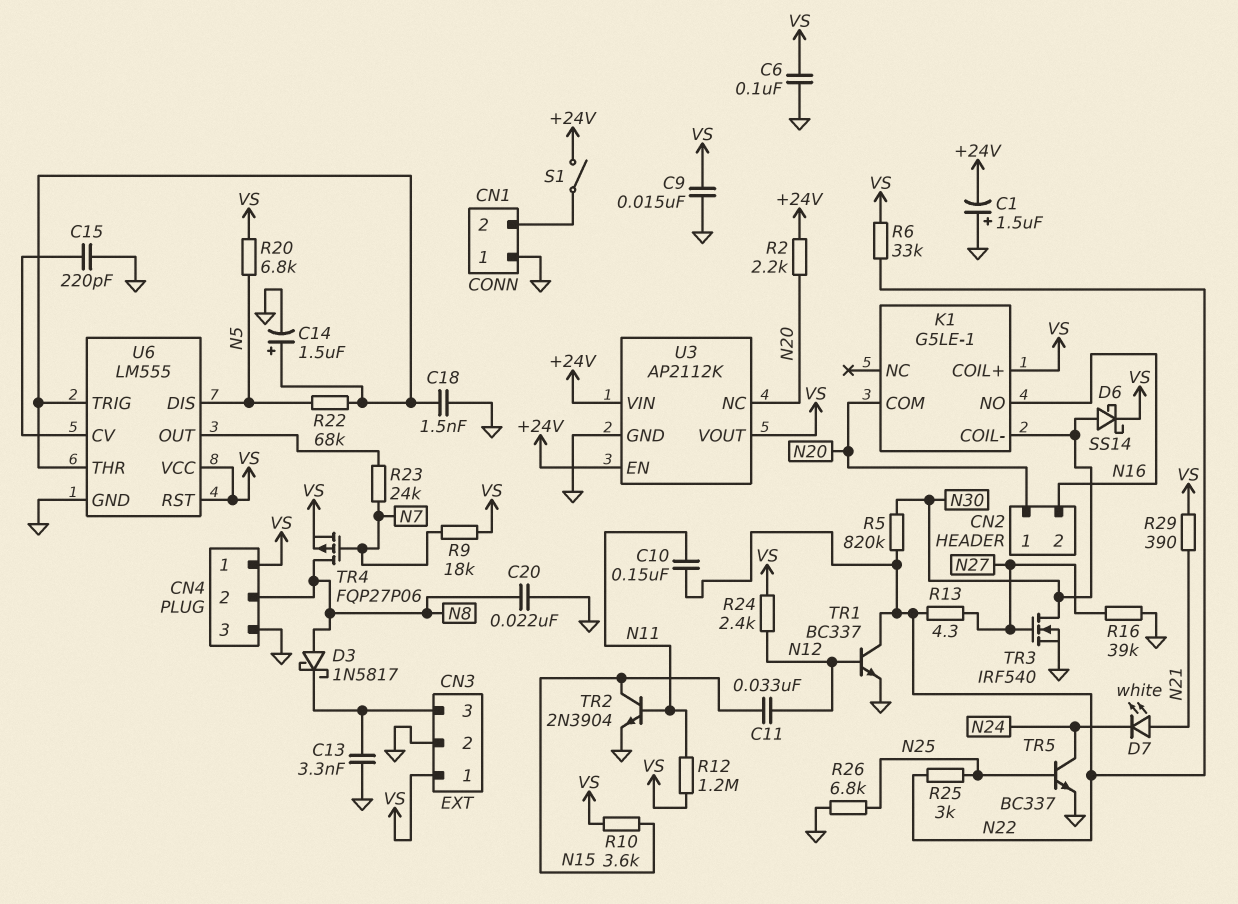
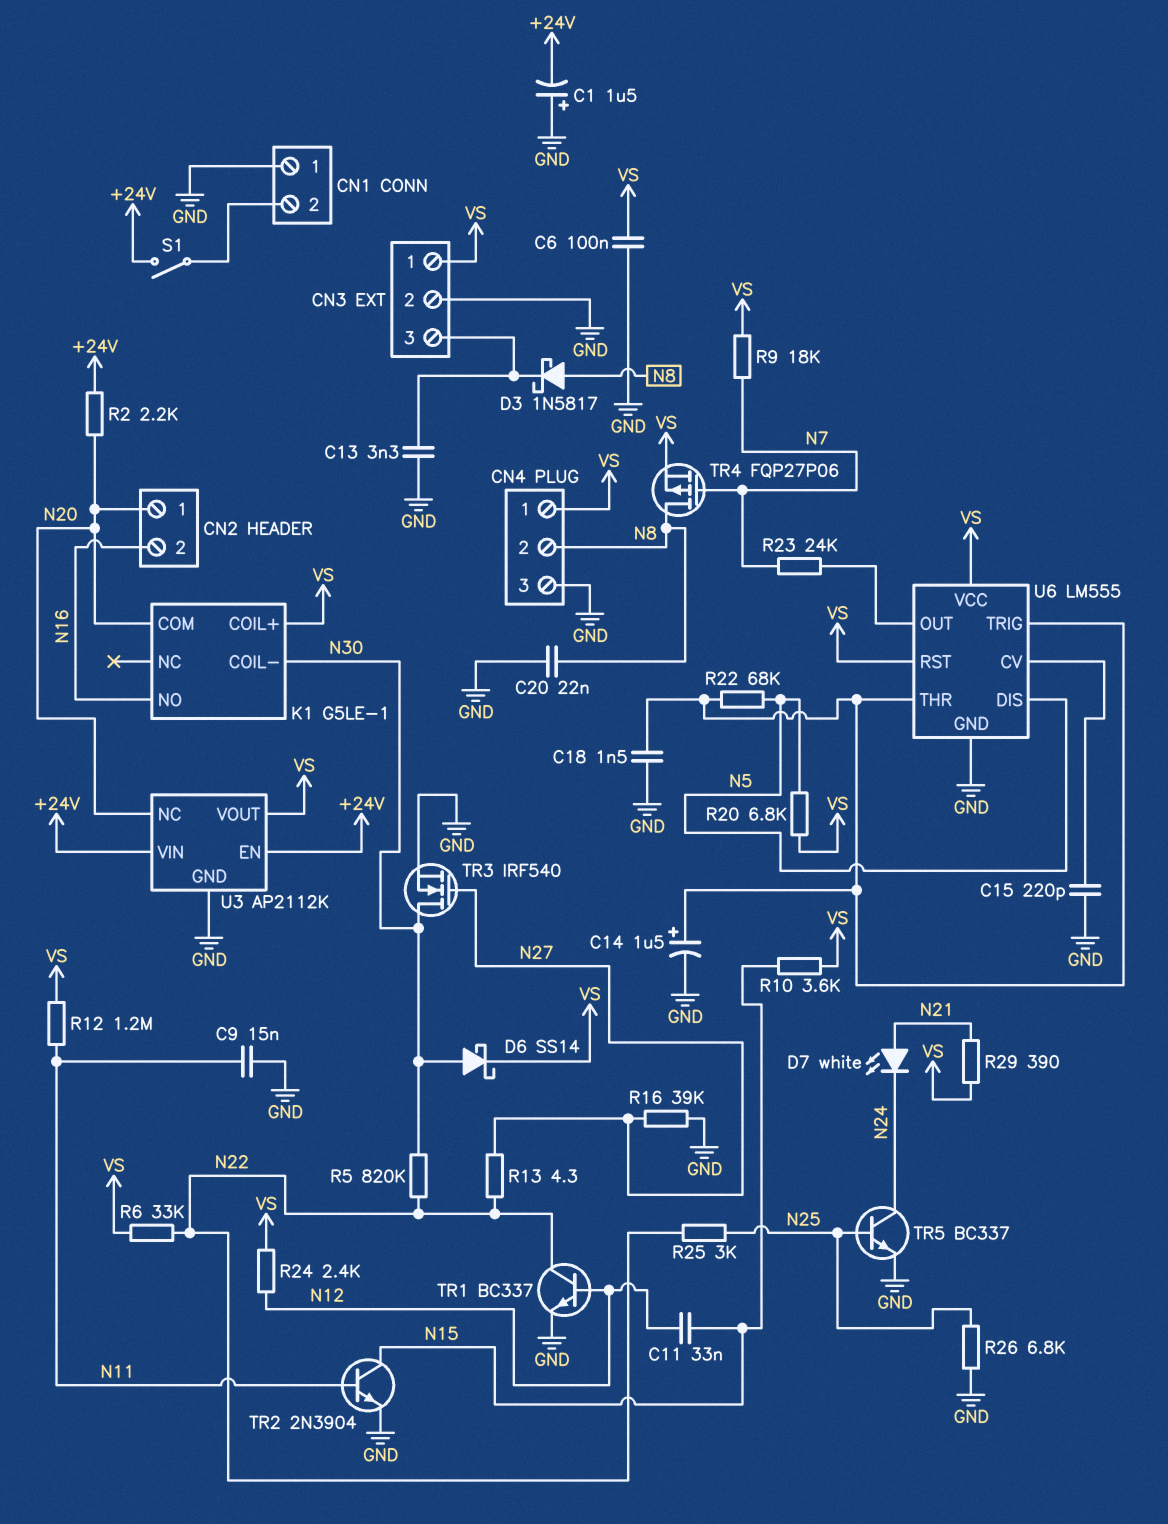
C9: 15nF (GND, VS) -> 15nF (GND, N11)
C10: 150nF (N11, N22) -> none

